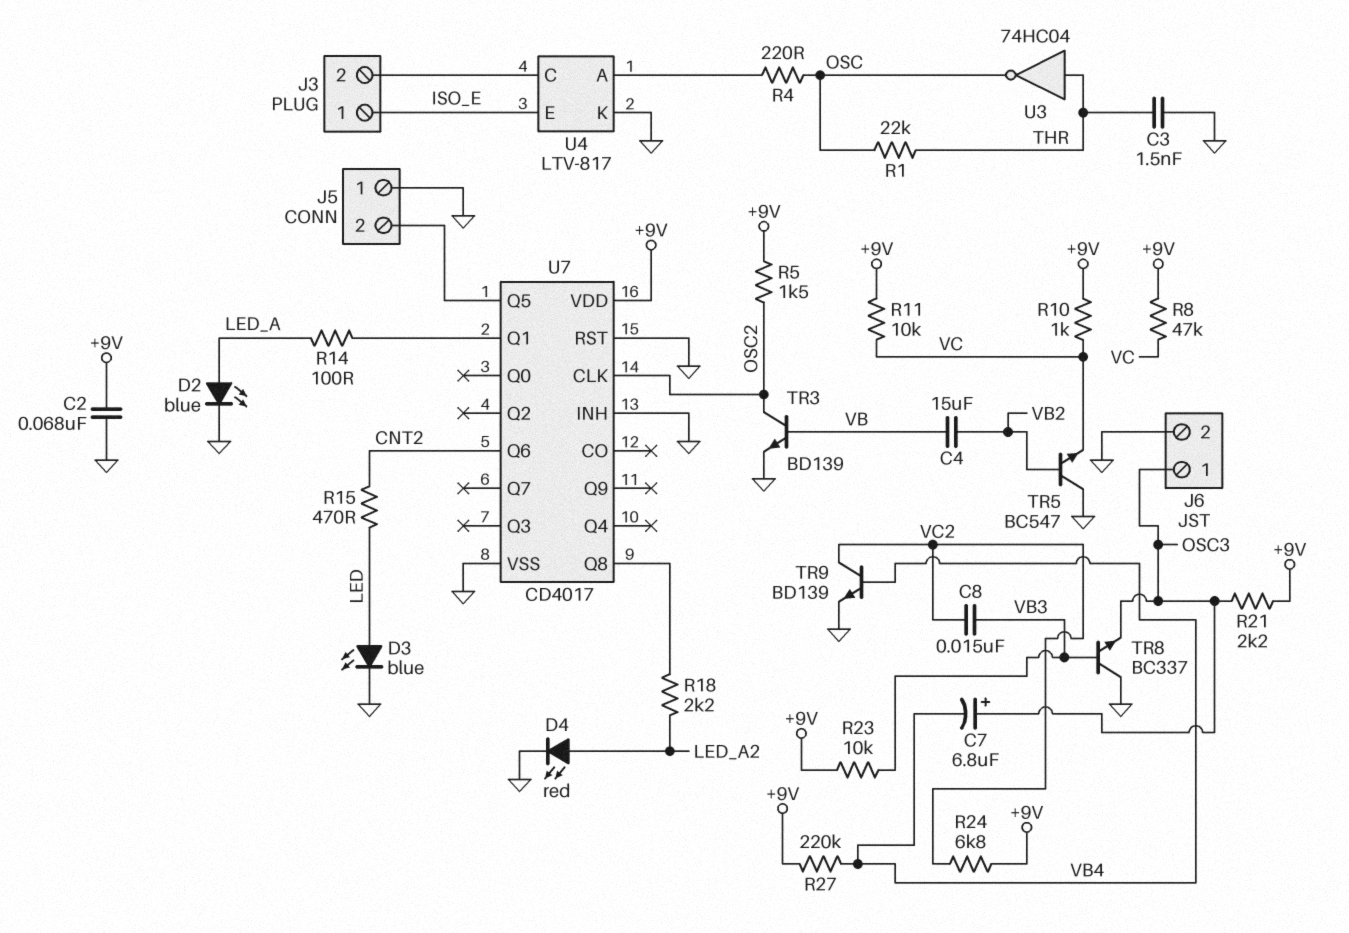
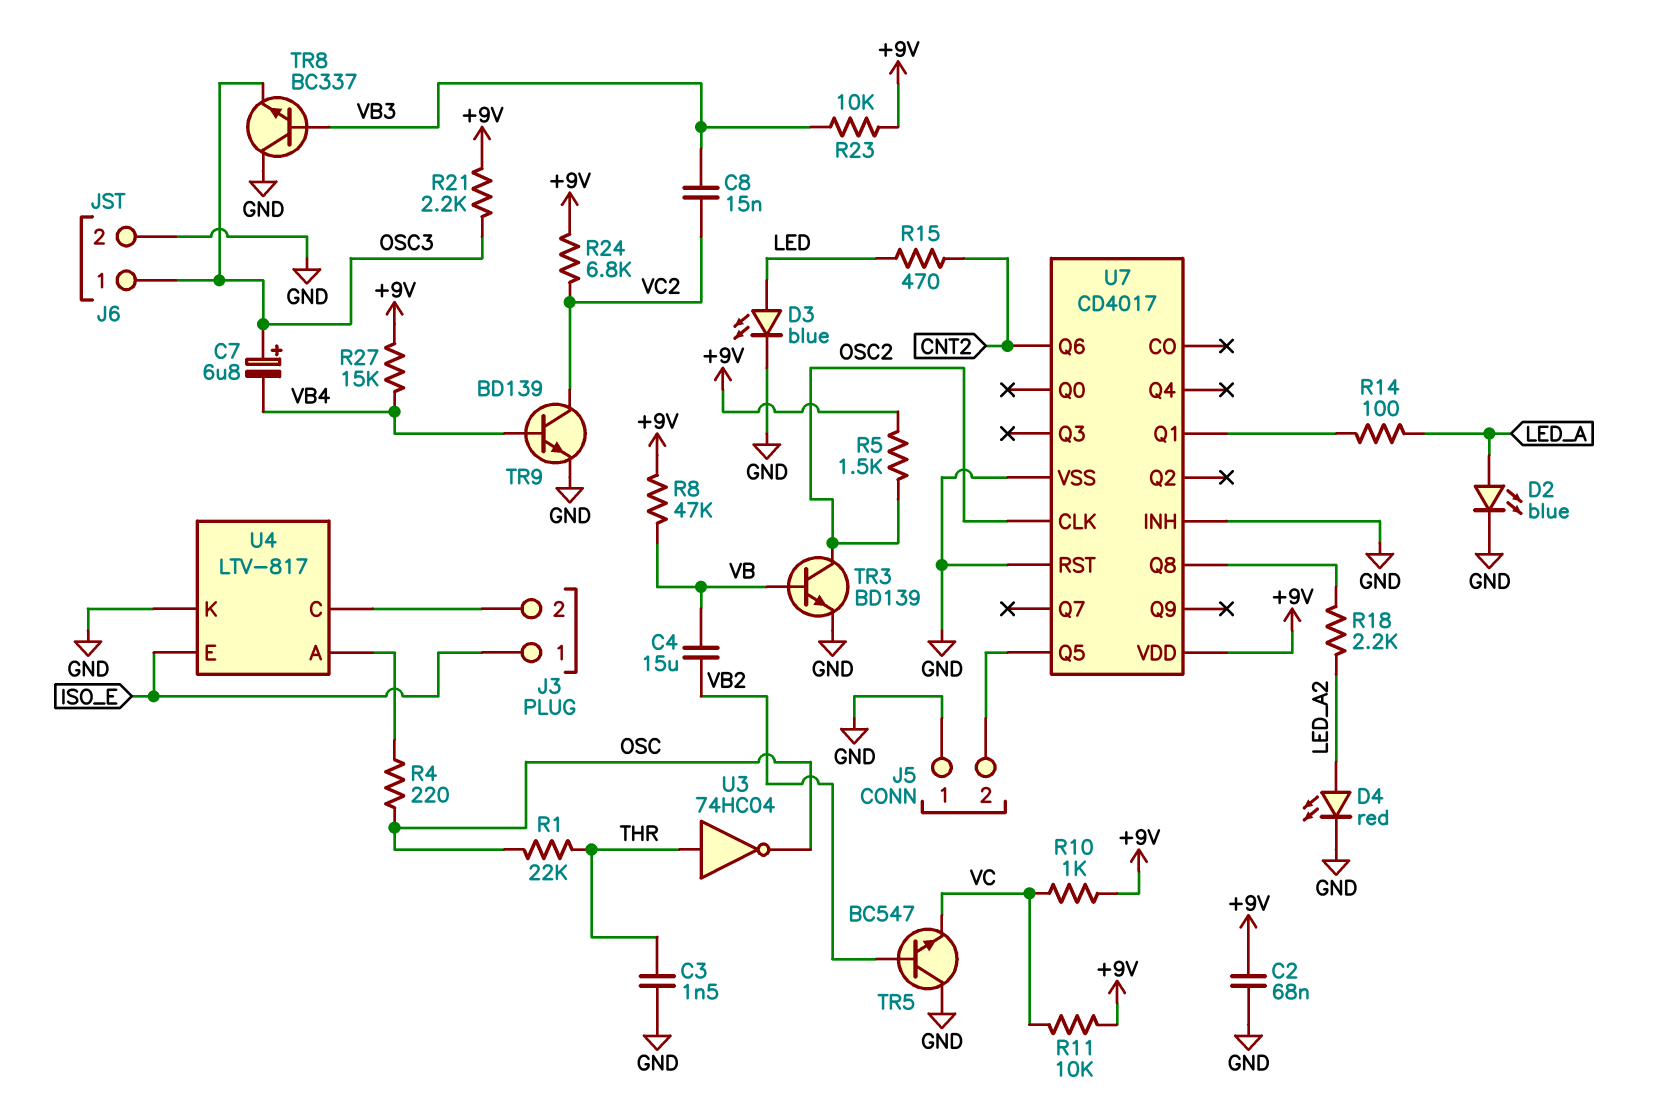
R8: 47k (+9V, VC) -> 47k (+9V, VB)
R27: 220k (+9V, VB4) -> 15k (+9V, VB4)

